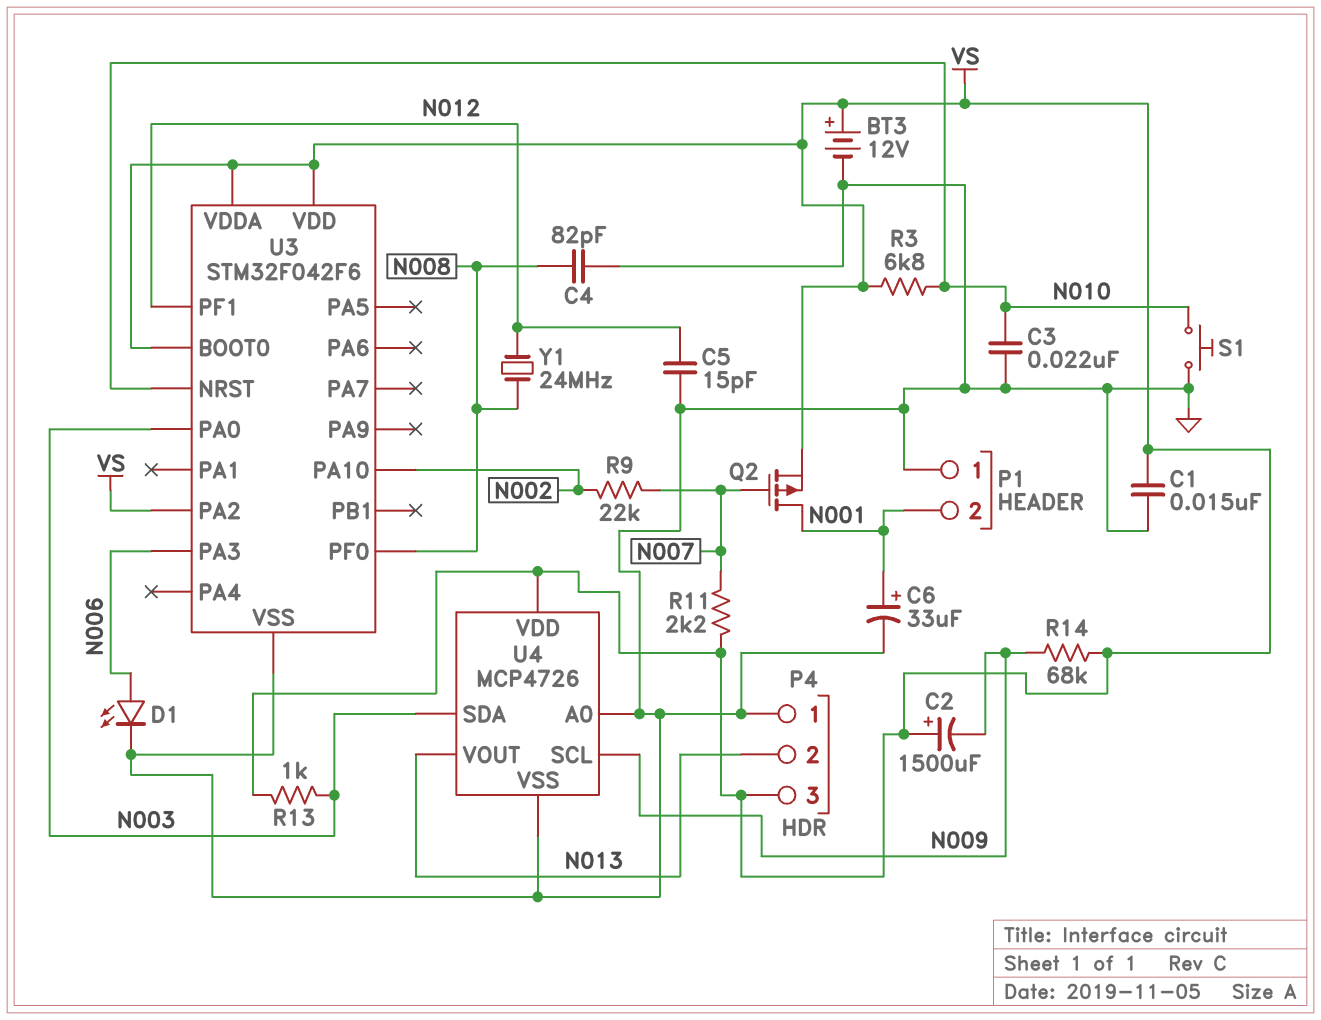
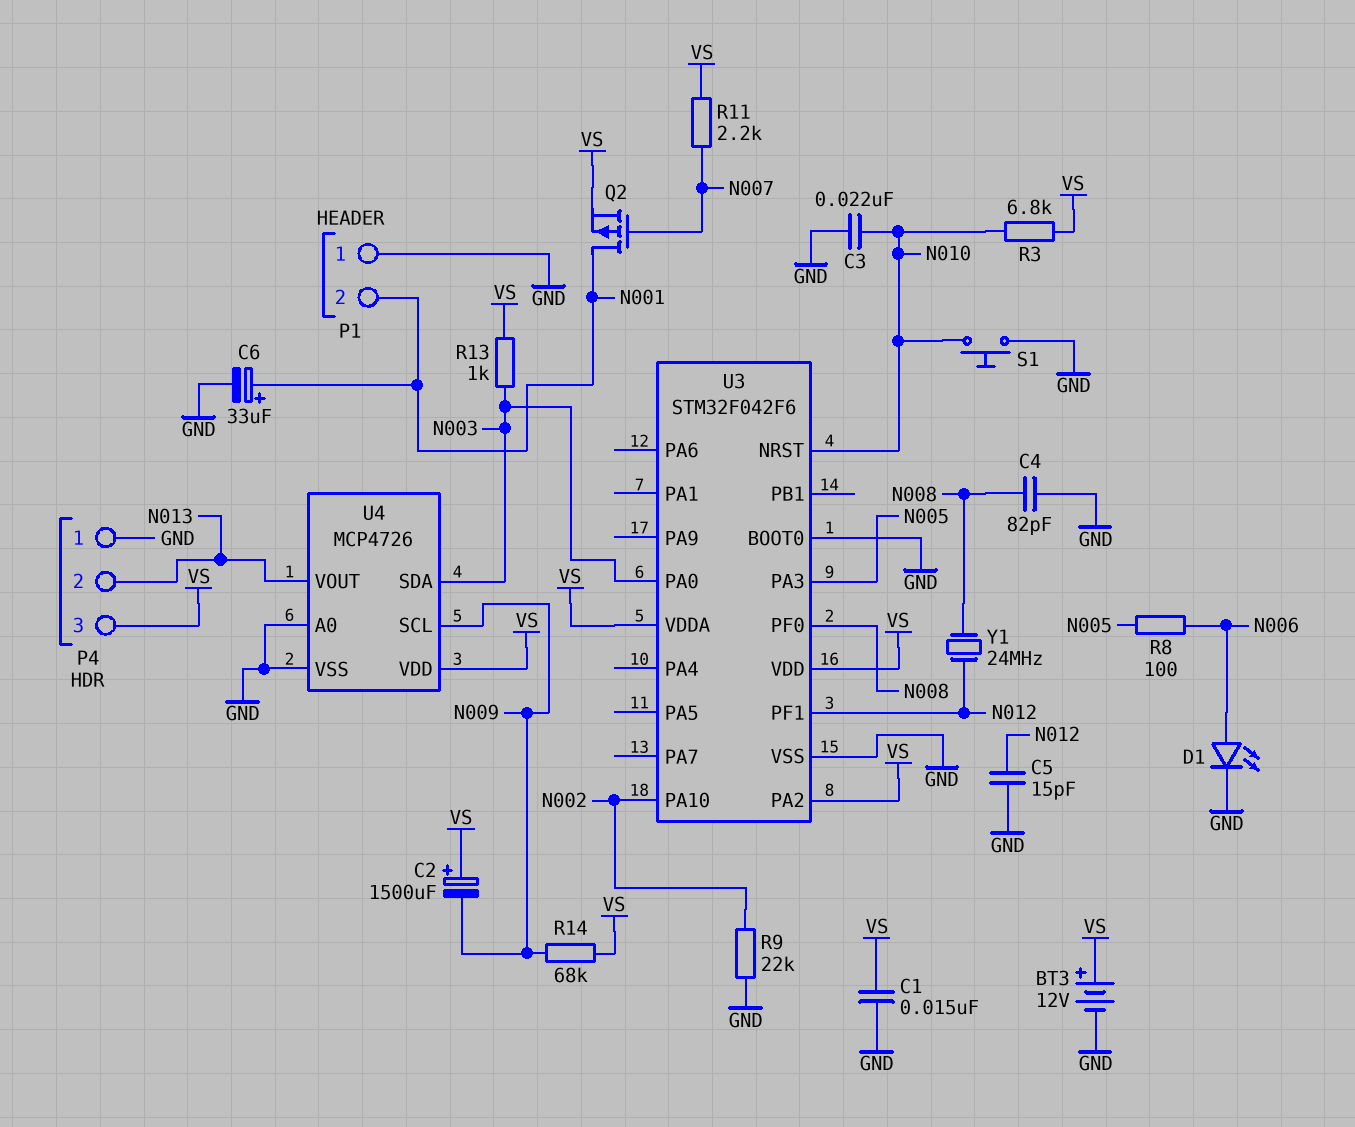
R8: none -> 100 (N005, N006)
R9: 22k (N002, N007) -> 22k (GND, N002)
U3 pin BOOT0: VS -> GND
U3 pin PA3: N006 -> N005

